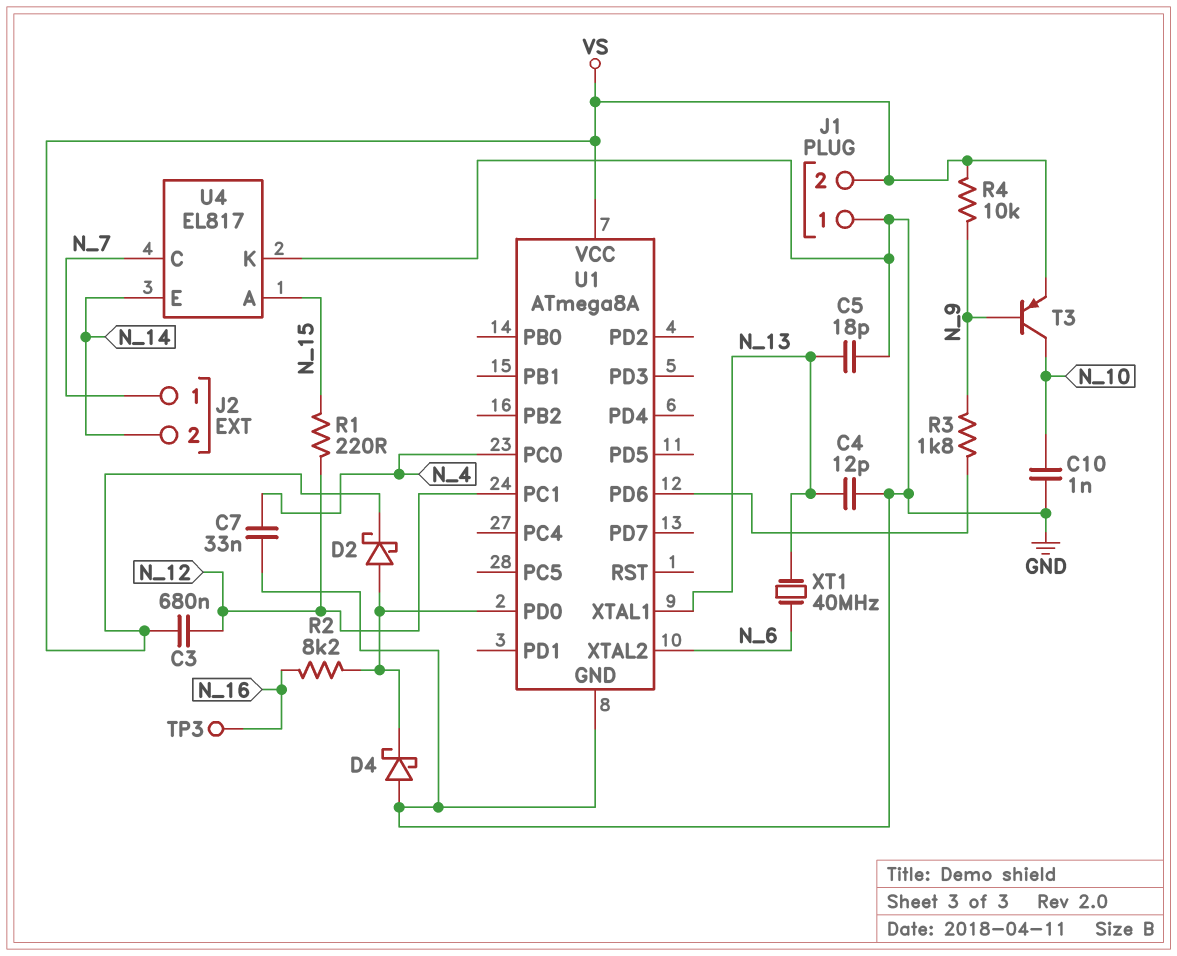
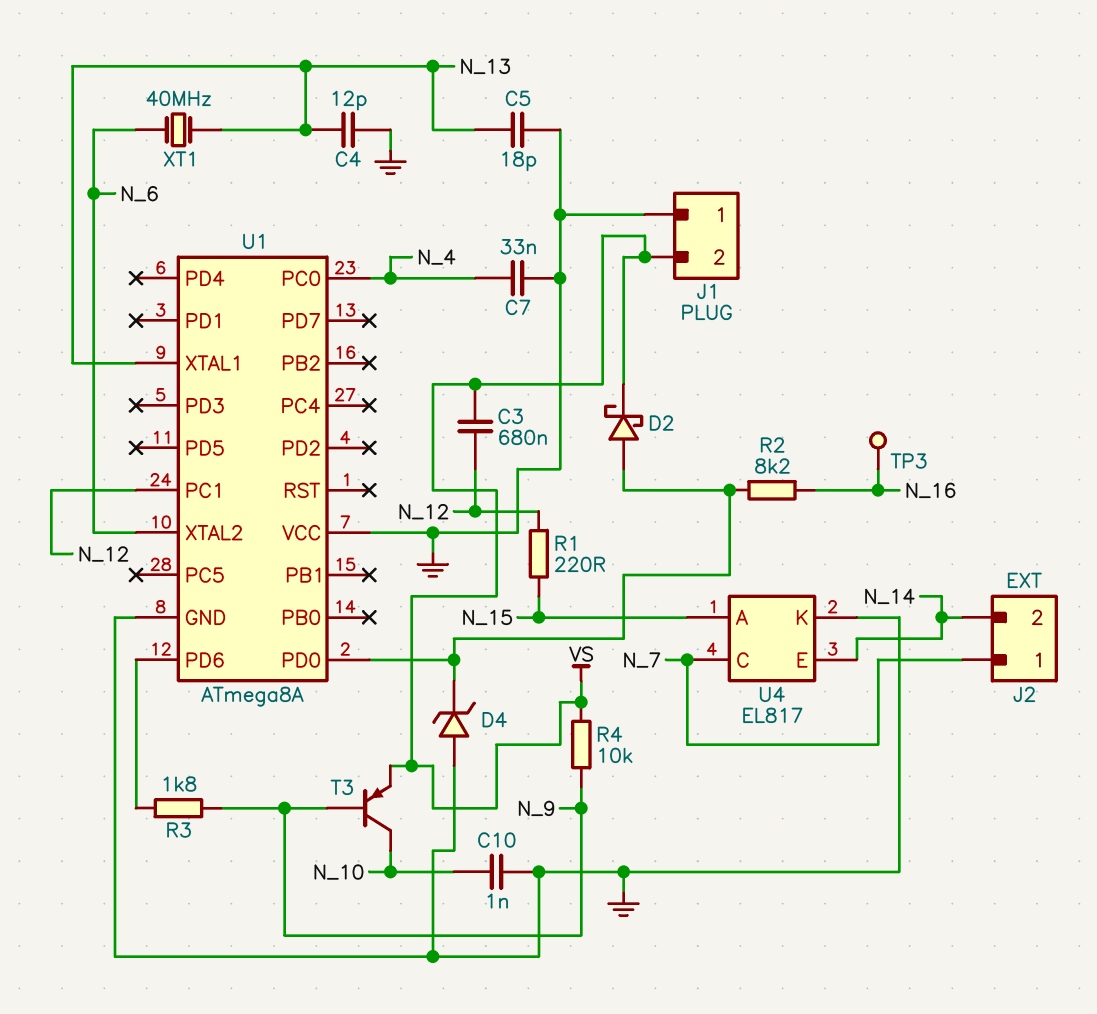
D4: schottky (A GND, K U1/PD0) -> zener (A GND, K U1/PD0)
U1 pin VCC: VS -> GND

